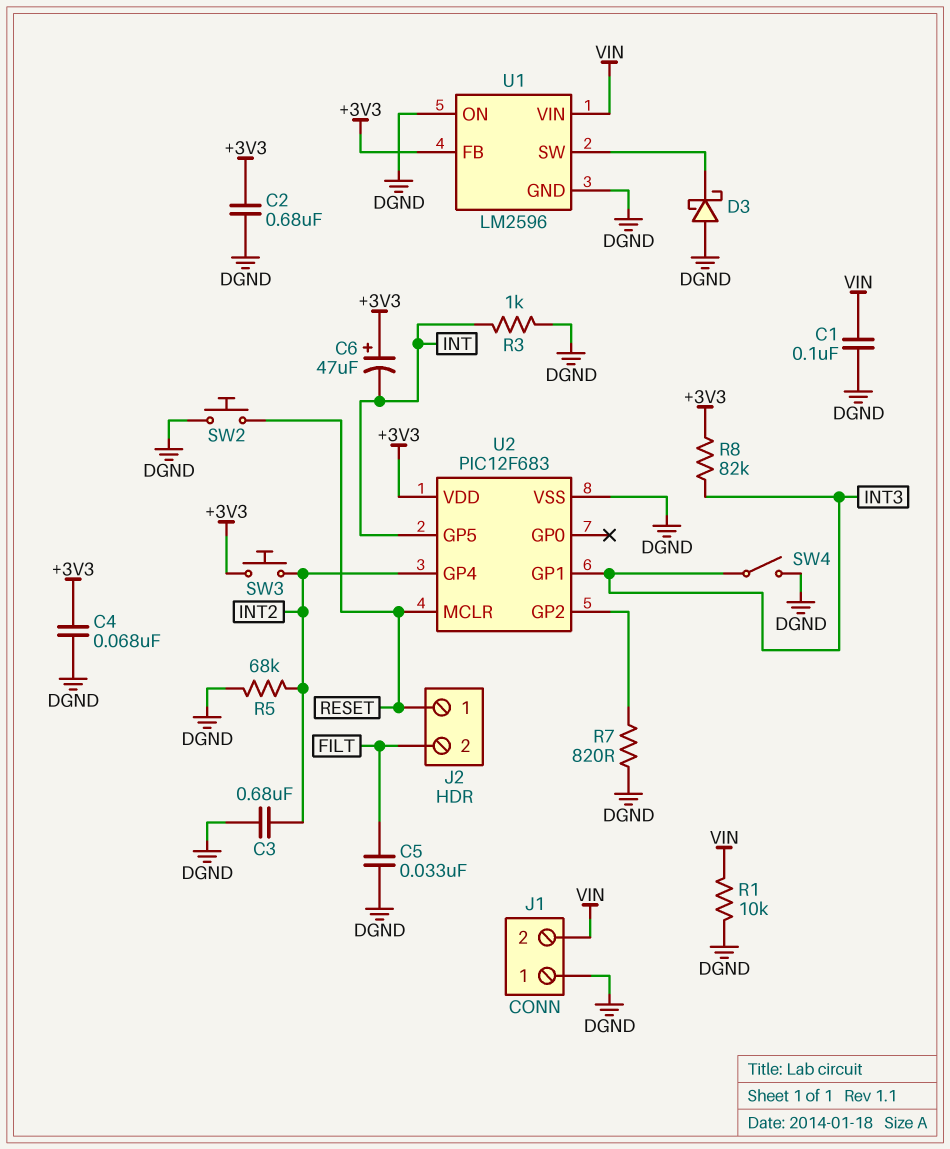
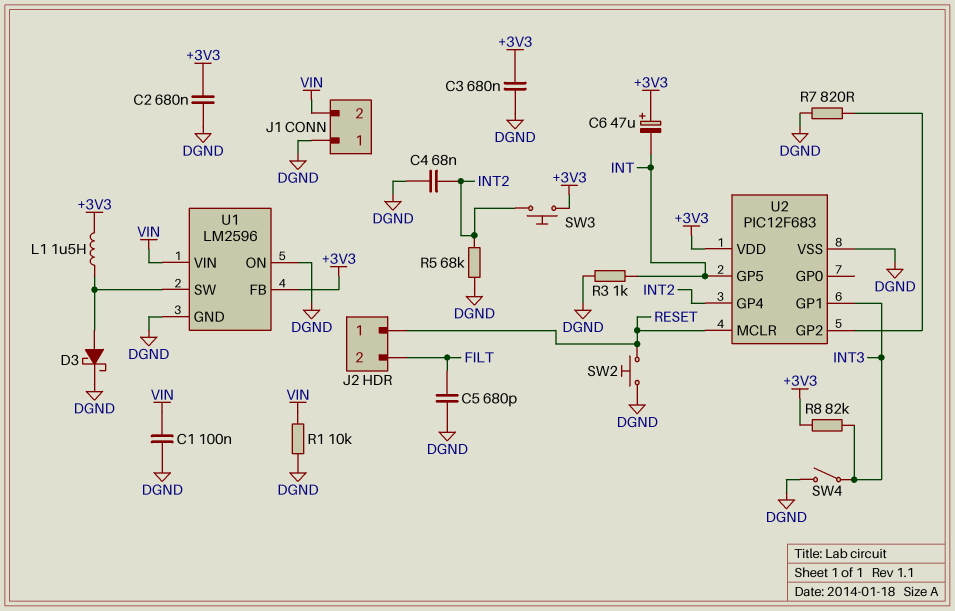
C3: 680nF (DGND, INT2) -> 680nF (+3V3, DGND)
C4: 68nF (+3V3, DGND) -> 68nF (DGND, INT2)
C5: 33nF (DGND, FILT) -> 680pF (DGND, FILT)
D3: schottky (A DGND, K U1/SW) -> schottky (A U1/SW, K DGND)
L1: none -> 1.5uH (+3V3, U1/SW)

